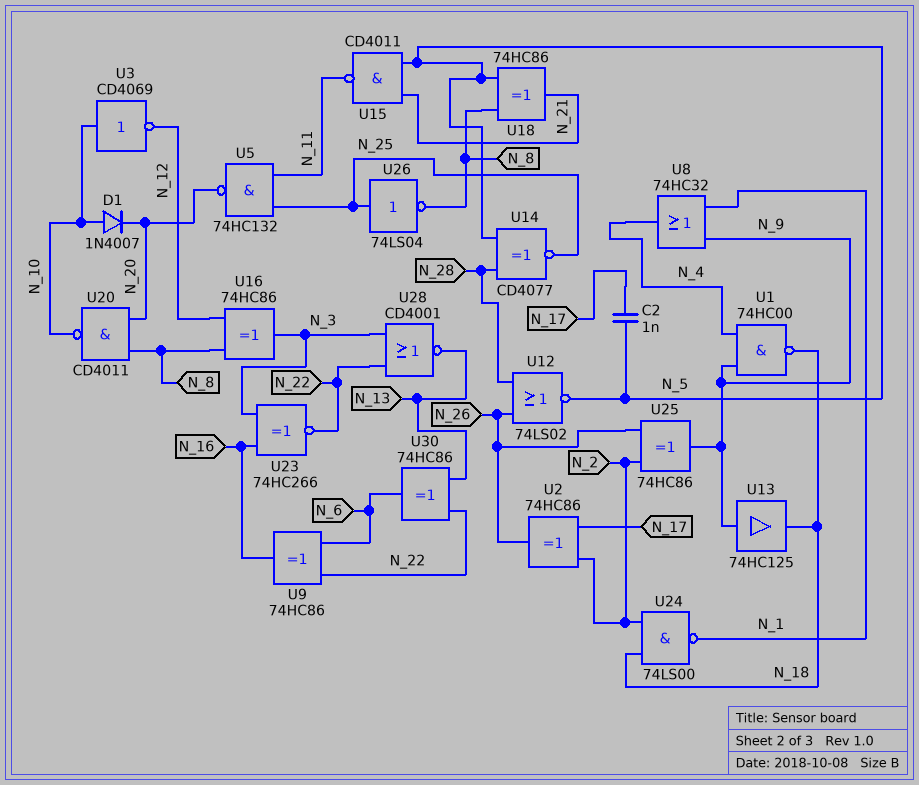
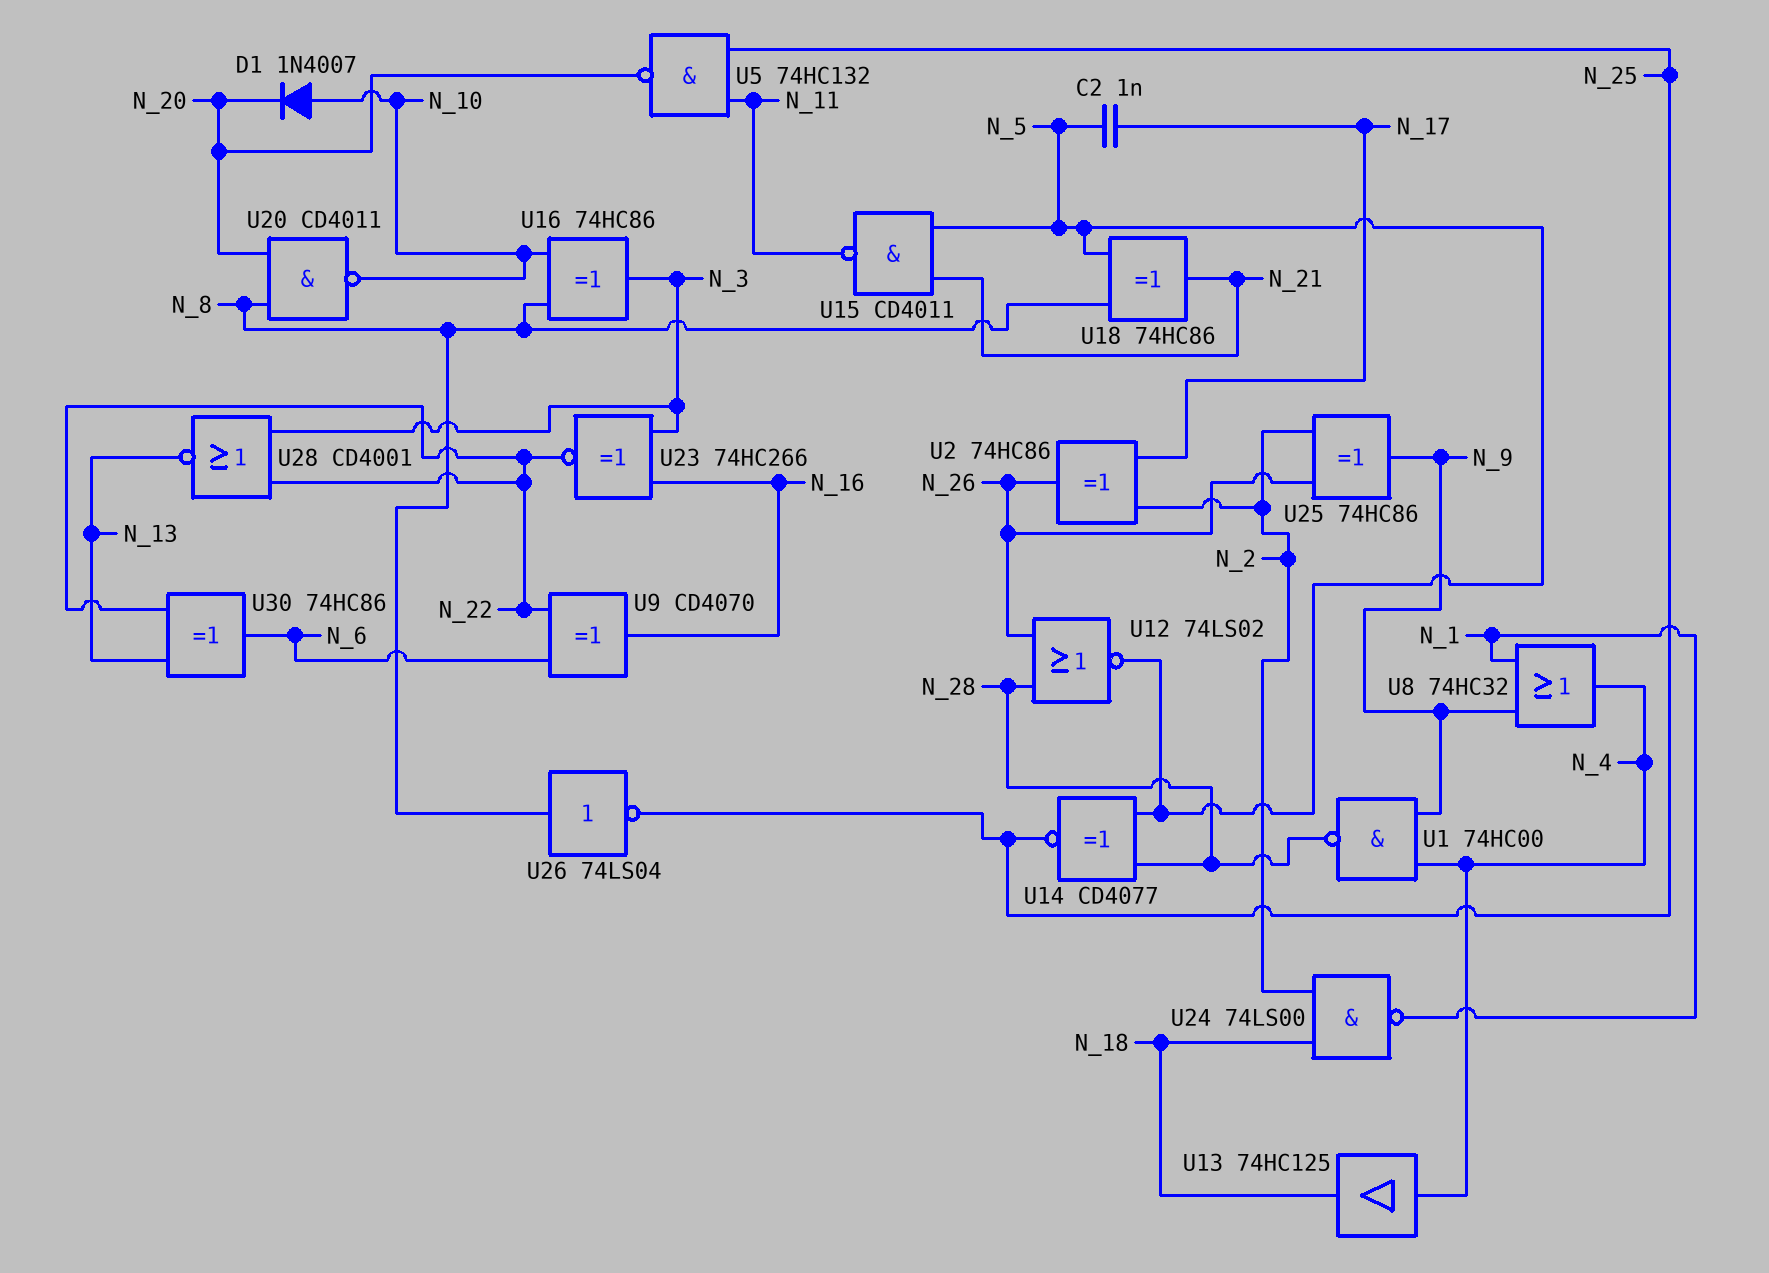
U1: NAND 74HC00 (in N_4, in N_9, out N_18) -> NAND 74HC00 (in N_4, in N_9, out N_28)
U3: NOT CD4069 (in N_10, out N_12) -> none
U9: XOR 74HC86 (in N_6, in N_22, out N_16) -> XOR CD4070 (in N_6, in N_22, out N_16)
U13: buffer 74HC125 (in N_9, out N_18) -> buffer 74HC125 (in N_4, out N_18)
U16: XOR 74HC86 (in N_8, in N_12, out N_3) -> XOR 74HC86 (in N_8, in N_10, out N_3)
U26: NOT 74LS04 (in N_25, out N_8) -> NOT 74LS04 (in N_8, out N_25)

